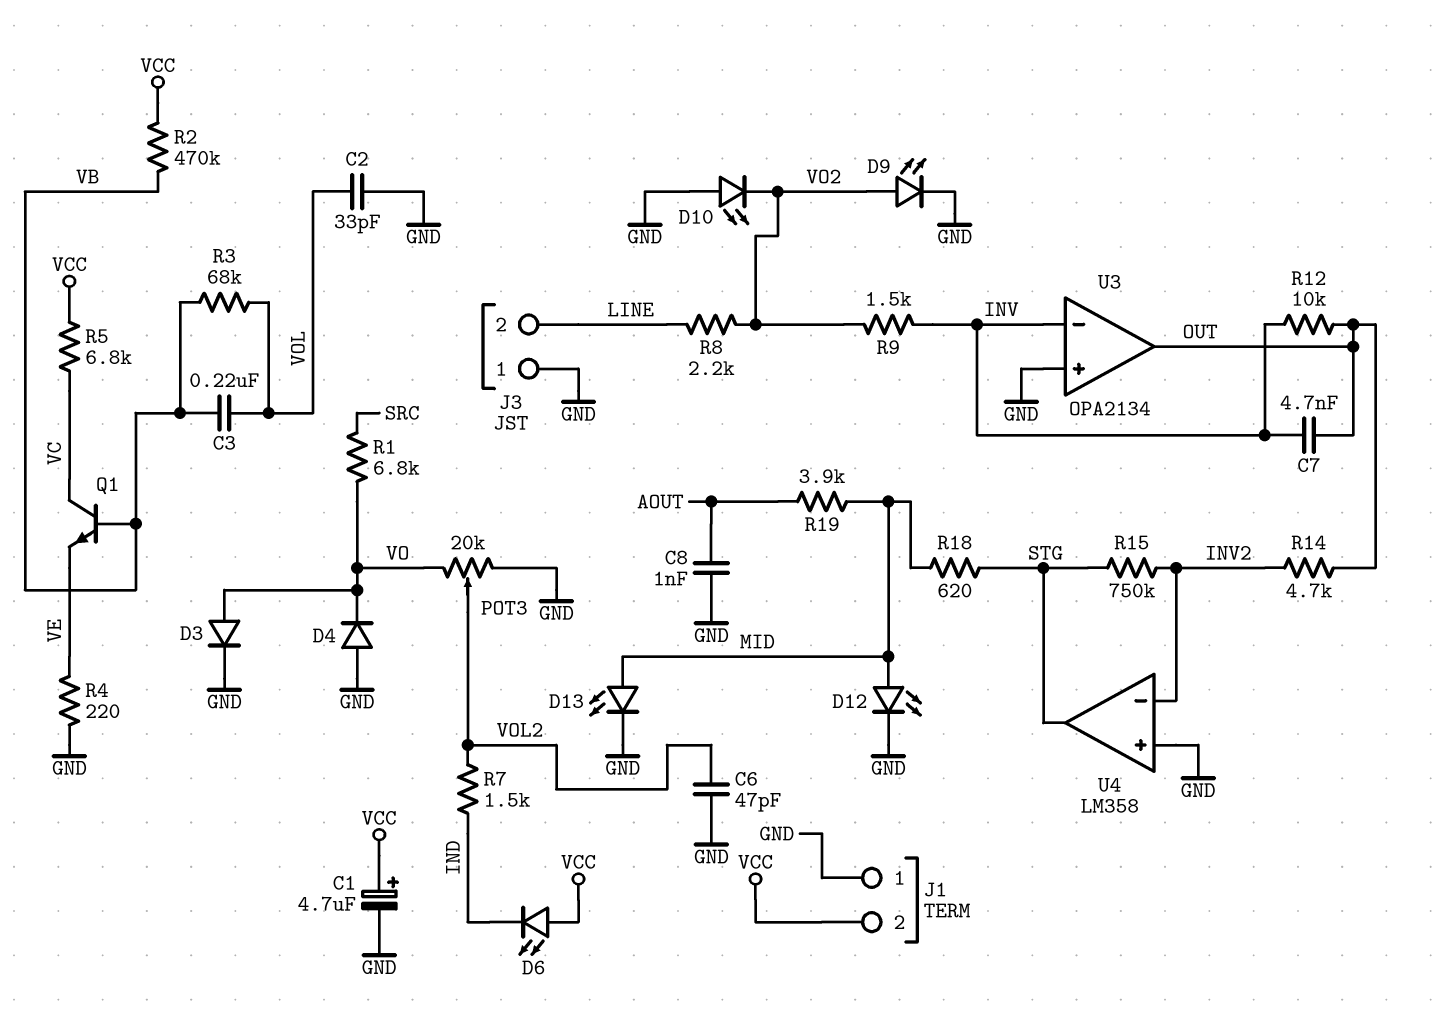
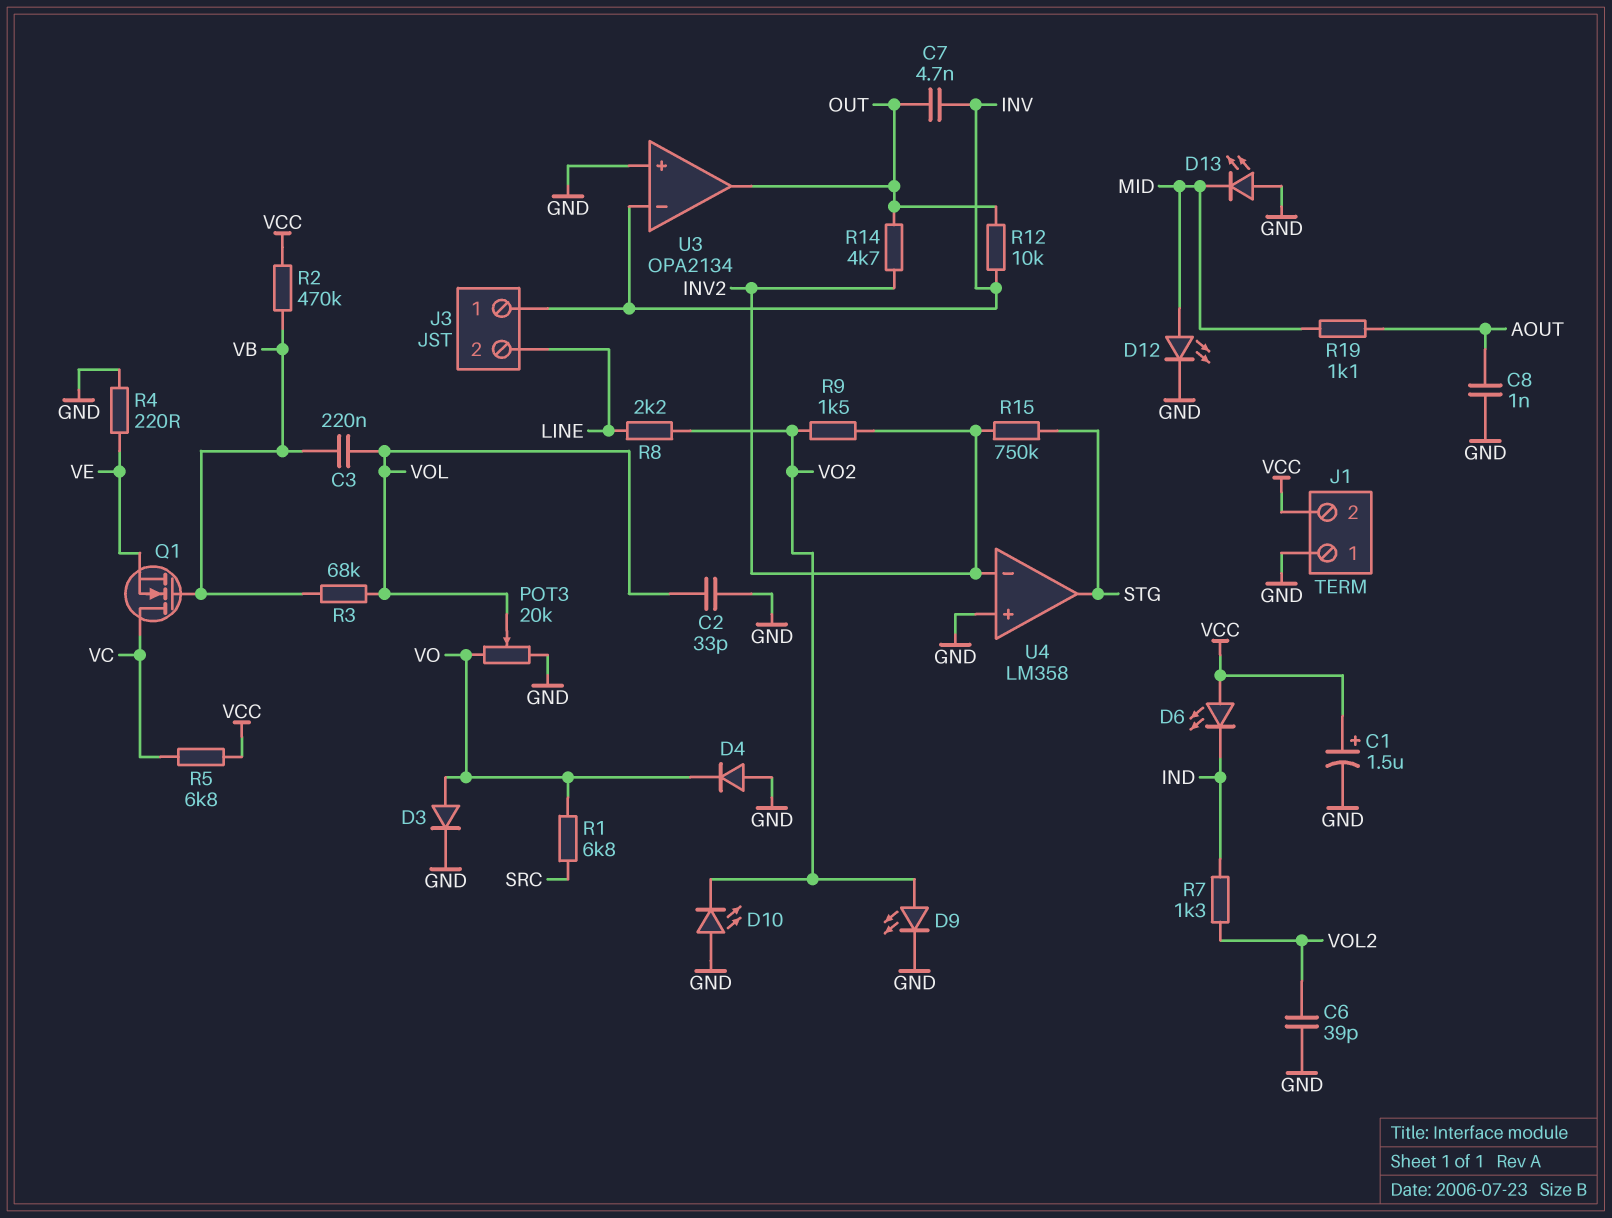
C1: 4.7uF (plus VCC, minus GND) -> 1.5uF (plus VCC, minus GND)
C6: 47pF (GND, VOL2) -> 39pF (GND, VOL2)
D13: LED (A MID, K GND) -> LED (A GND, K MID)
J3 pin 1: GND -> INV
POT3: 20k (GND, VO, wiper VOL2) -> 20k (GND, VO, wiper VOL)
Q1: NPN (B VB, C VC, E VE) -> NMOS (G VB, D VC, S VE)
R7: 1.5k (IND, VOL2) -> 1.3k (IND, VOL2)
R9: 1.5k (INV, VO2) -> 1.5k (INV2, VO2)
R18: 620 (MID, STG) -> none
R19: 3.9k (AOUT, MID) -> 1.1k (AOUT, MID)

